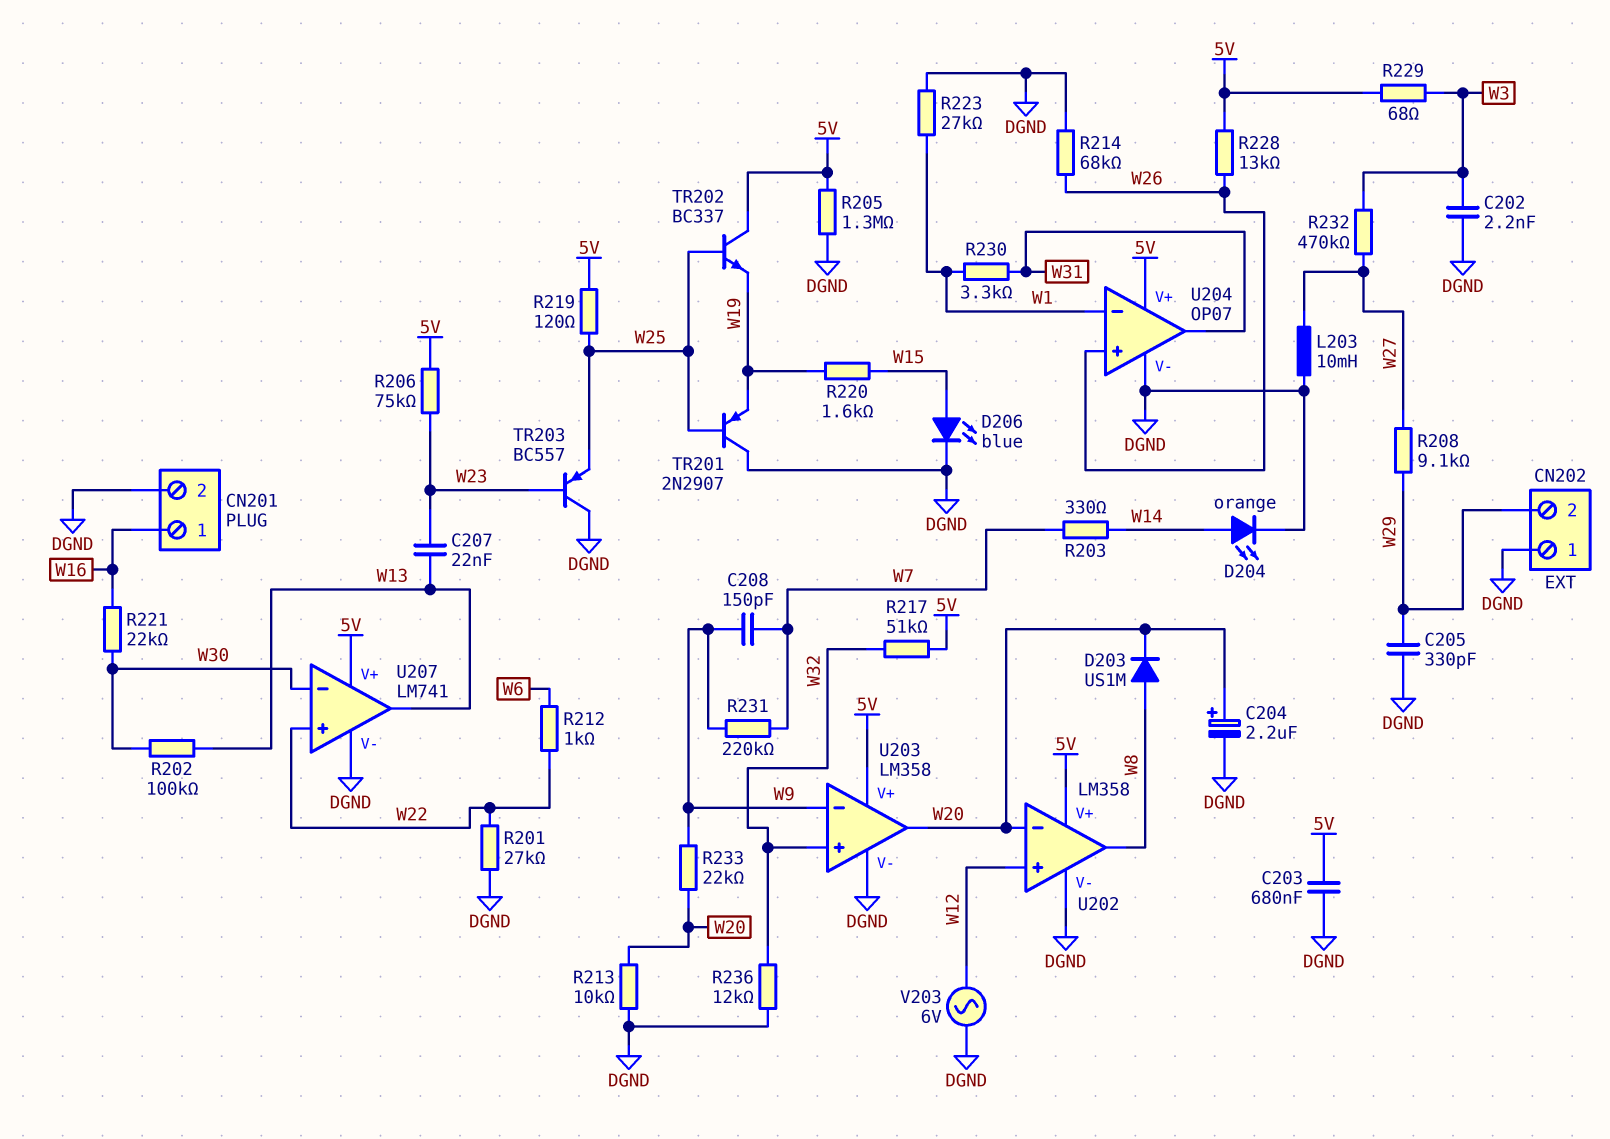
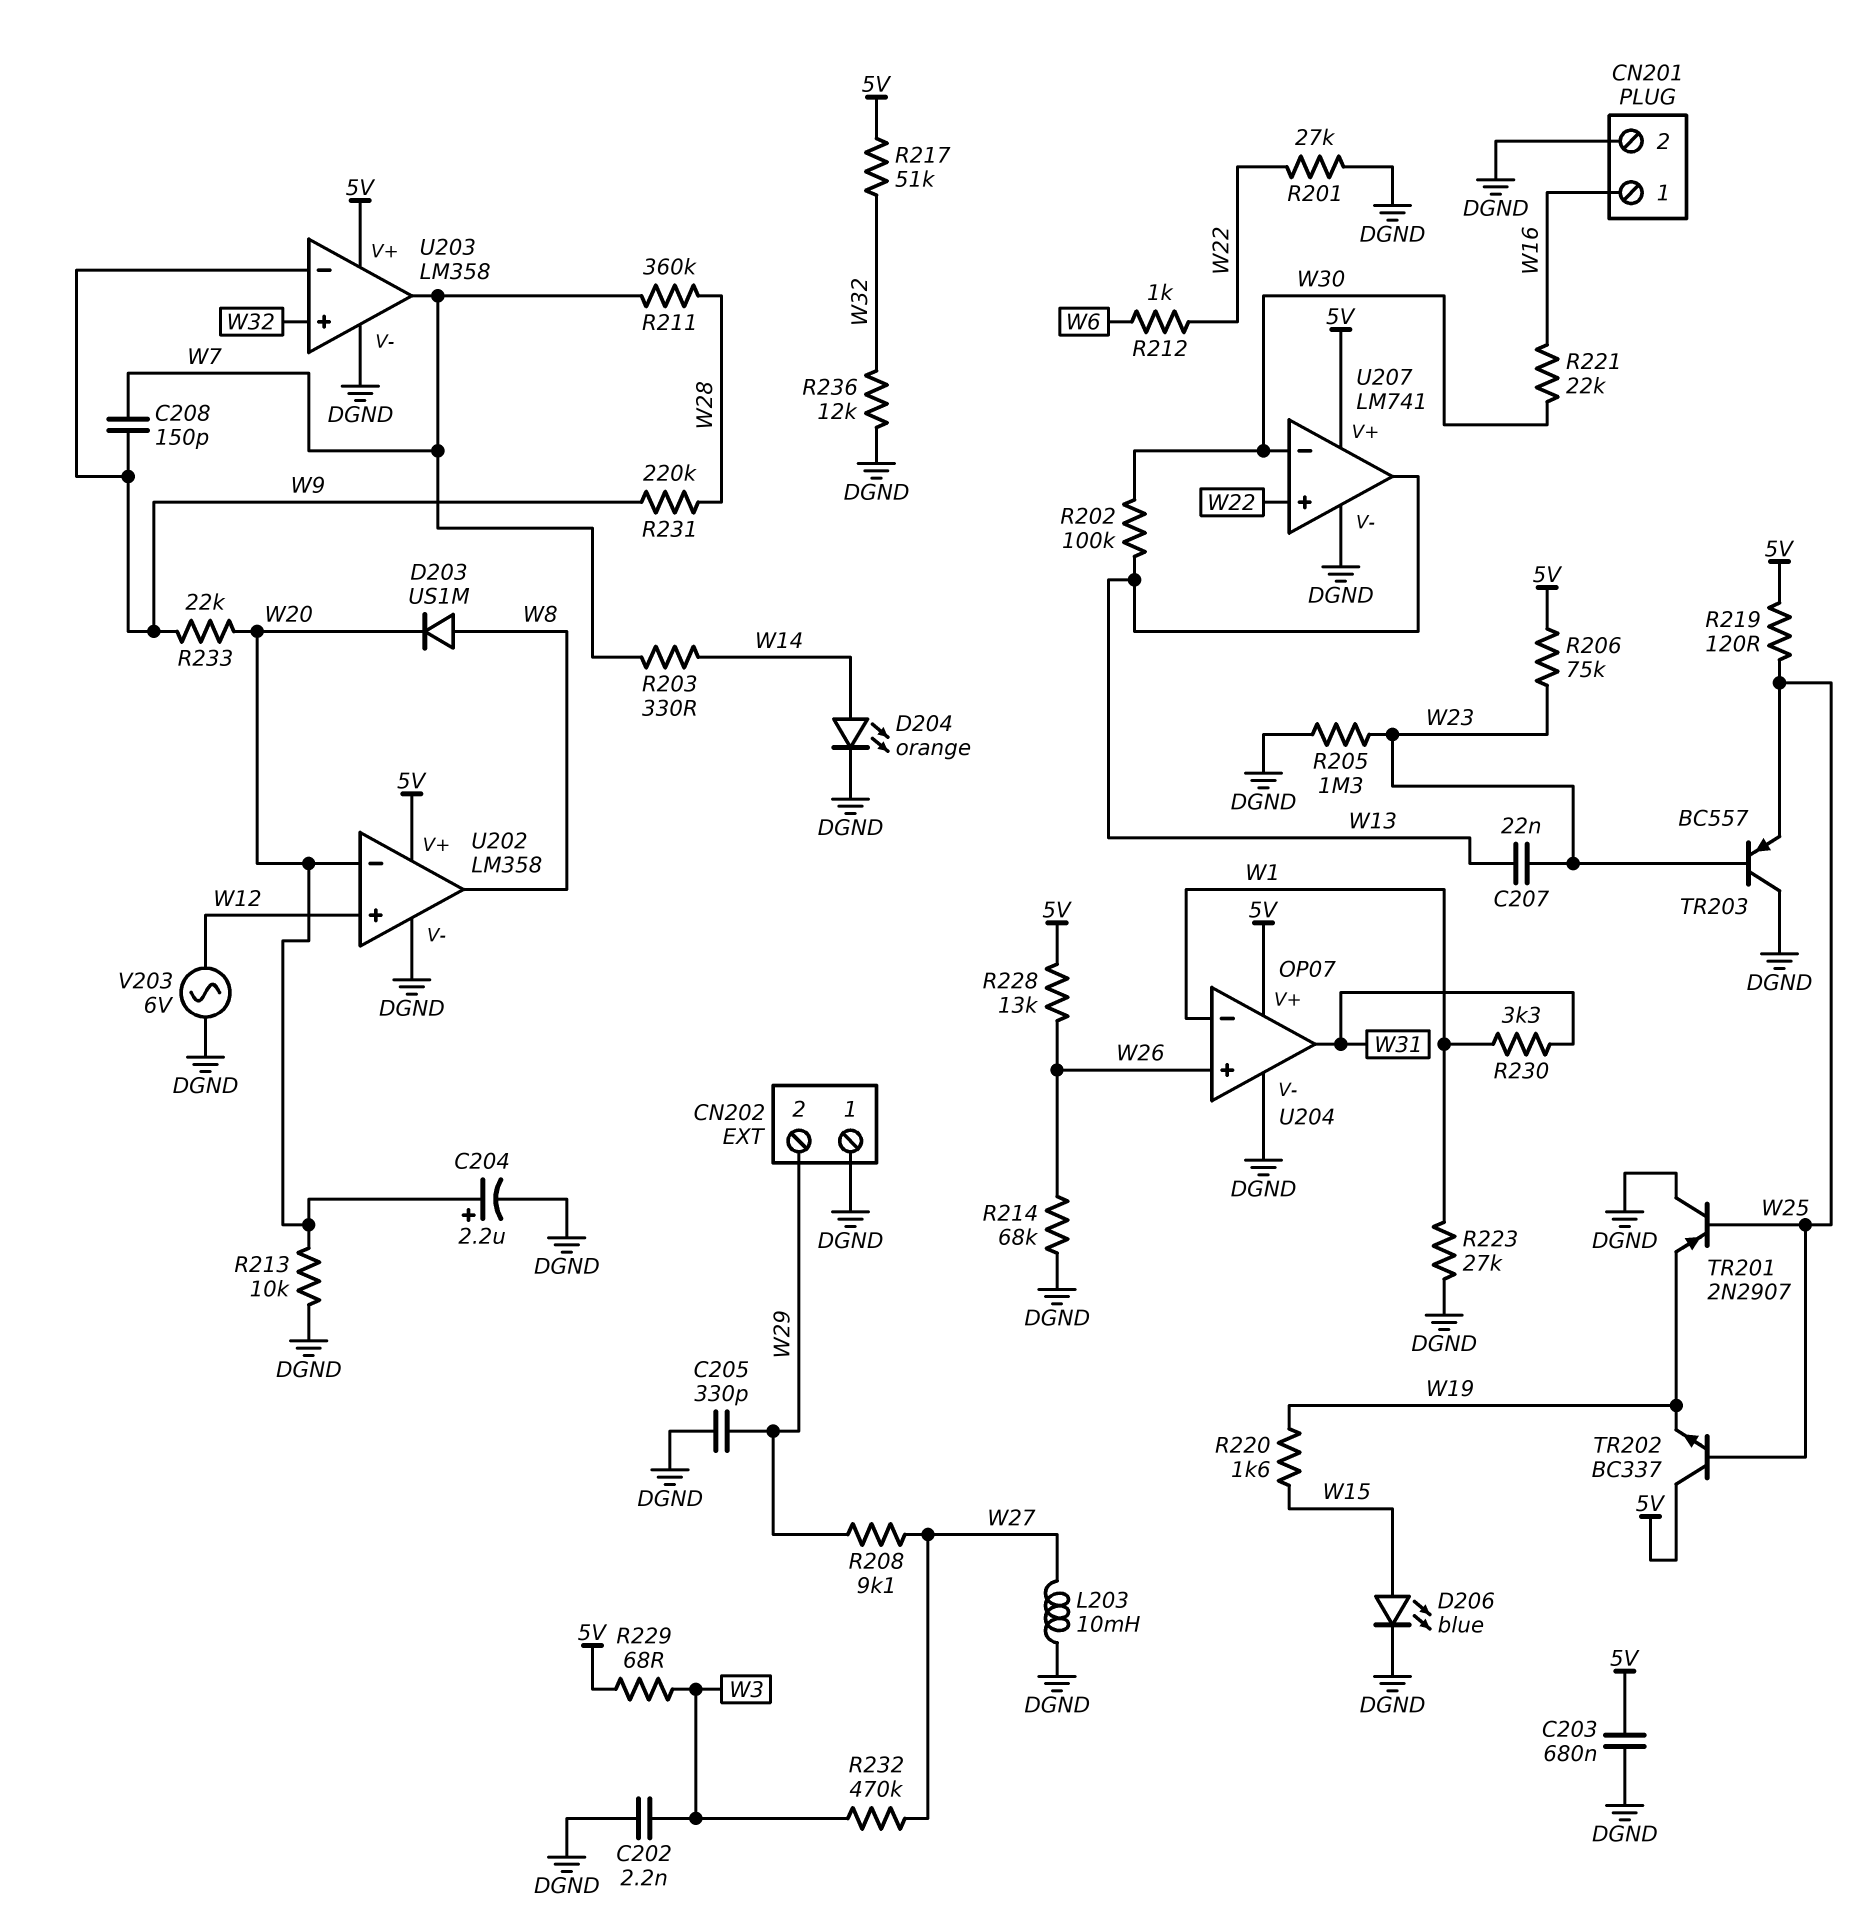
R205: 1.3M (5V, DGND) -> 1.3M (DGND, W23)
R211: none -> 360k (W7, W28)
R231: 220k (W7, W9) -> 220k (W9, W28)
U203 pin out: W20 -> W7

